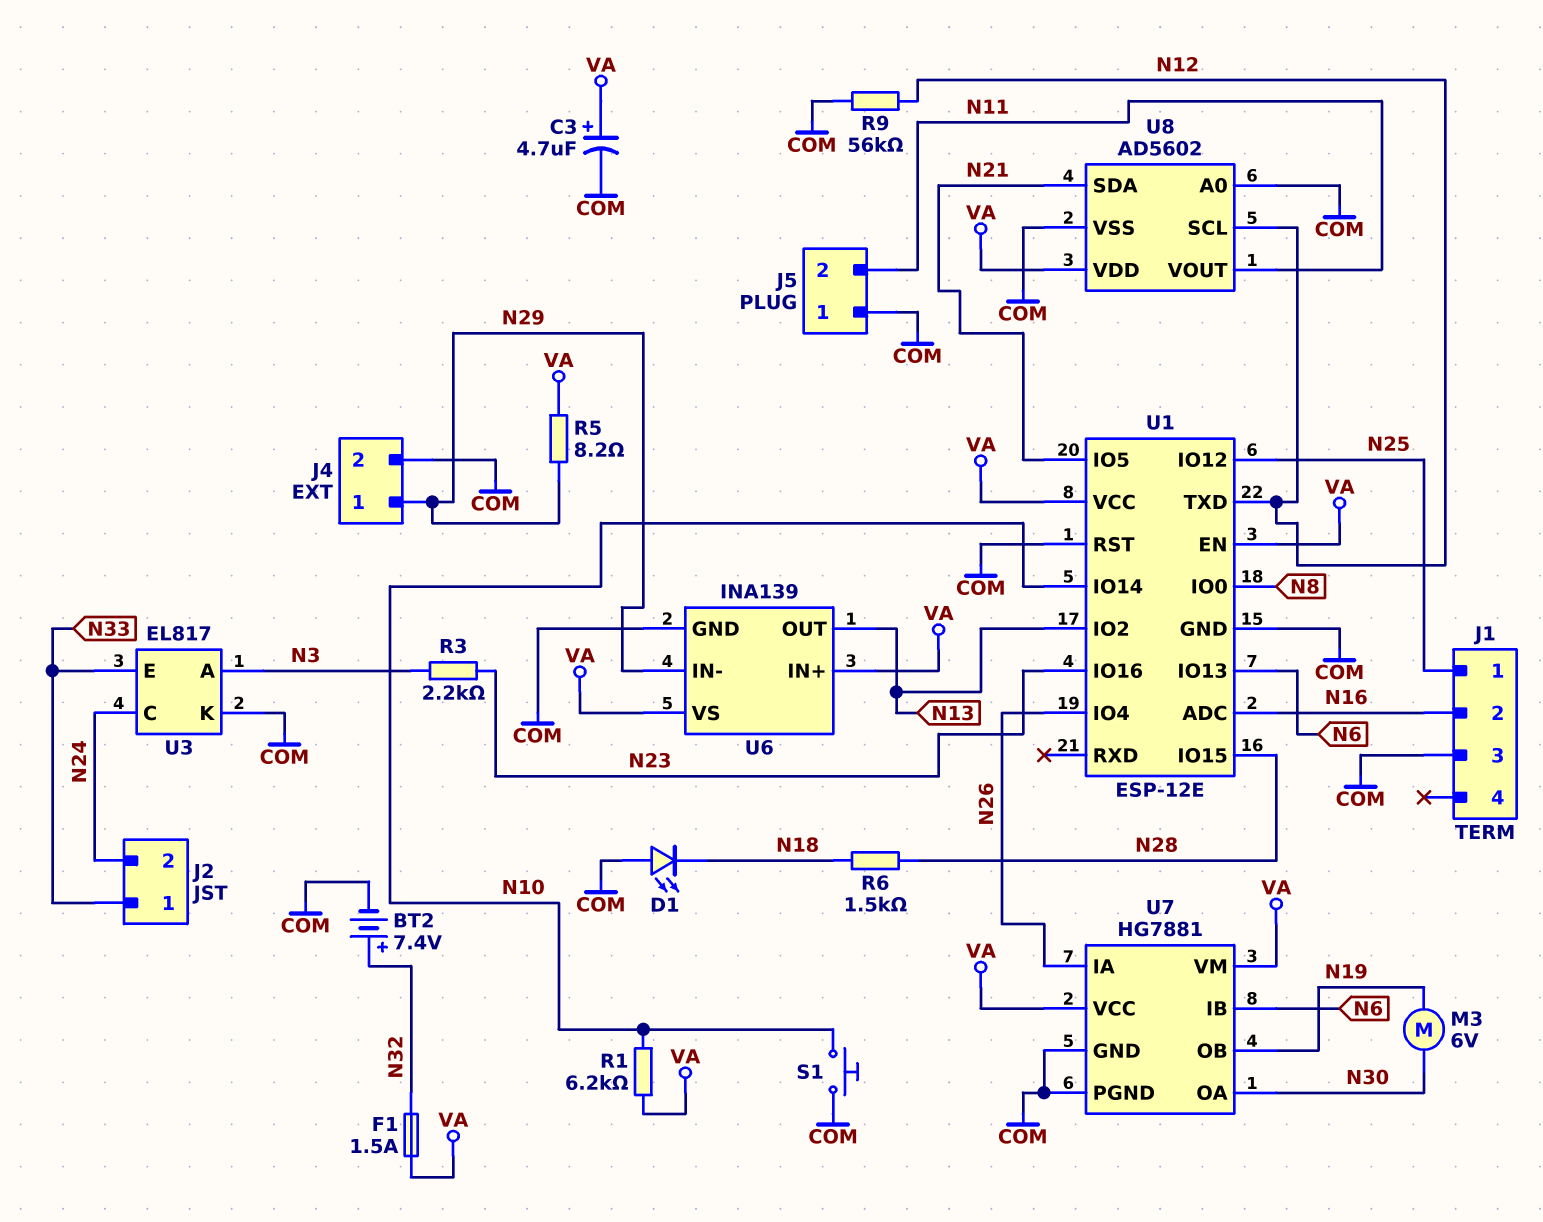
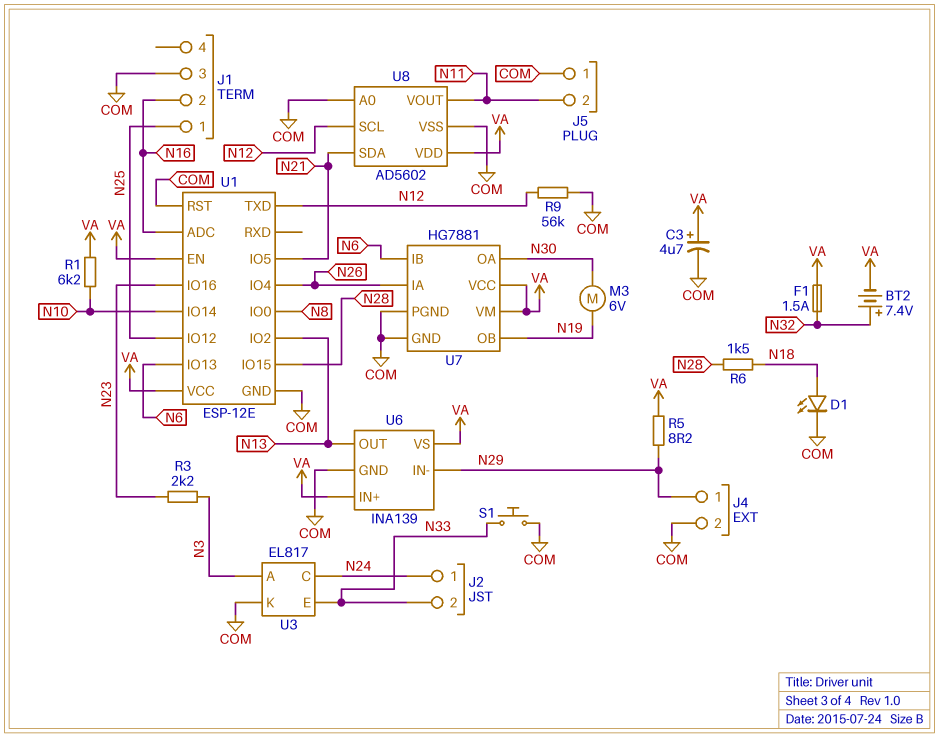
BT2: 7.4V (plus N32, minus COM) -> 7.4V (plus N32, minus VA)
D1: LED (A COM, K N18) -> LED (A N18, K COM)
J2 pin 1: N33 -> N24
J2 pin 2: N24 -> N33
S1: button (COM, N10) -> button (COM, N33)

